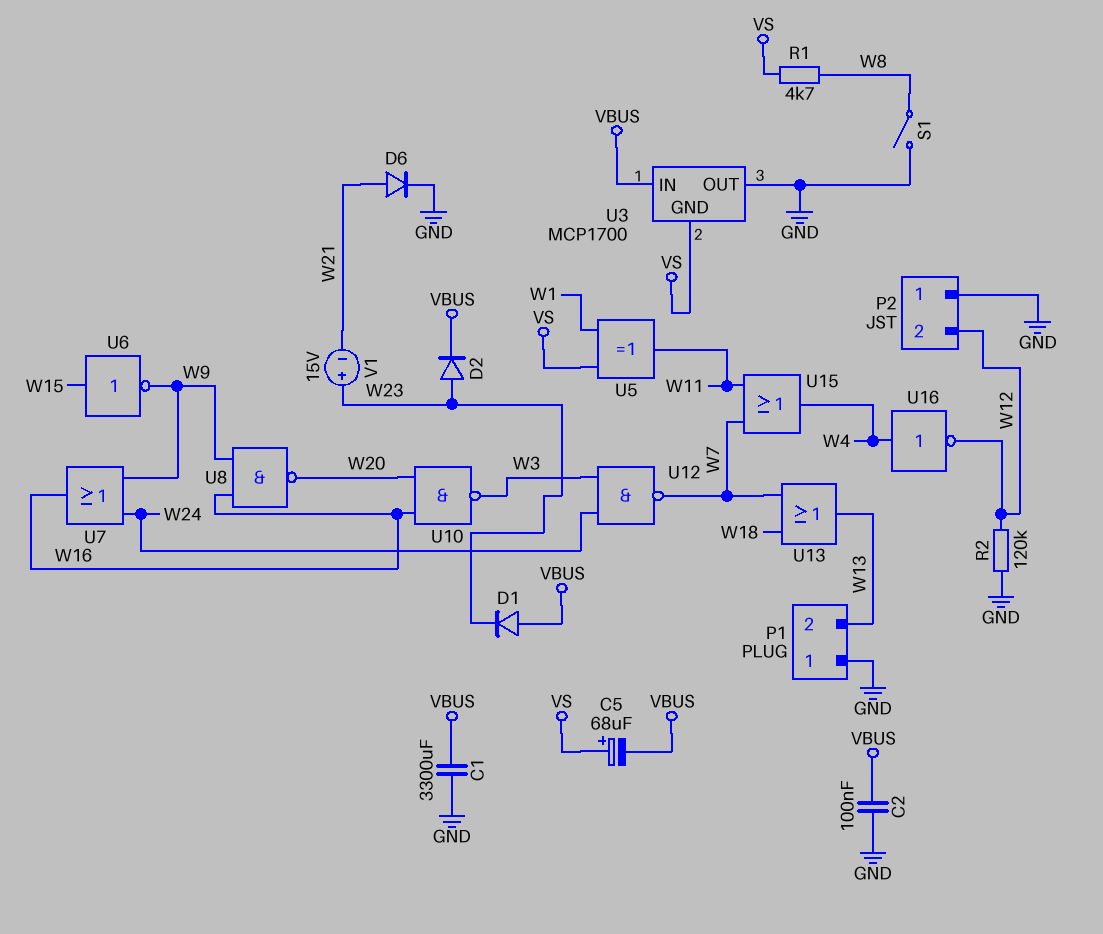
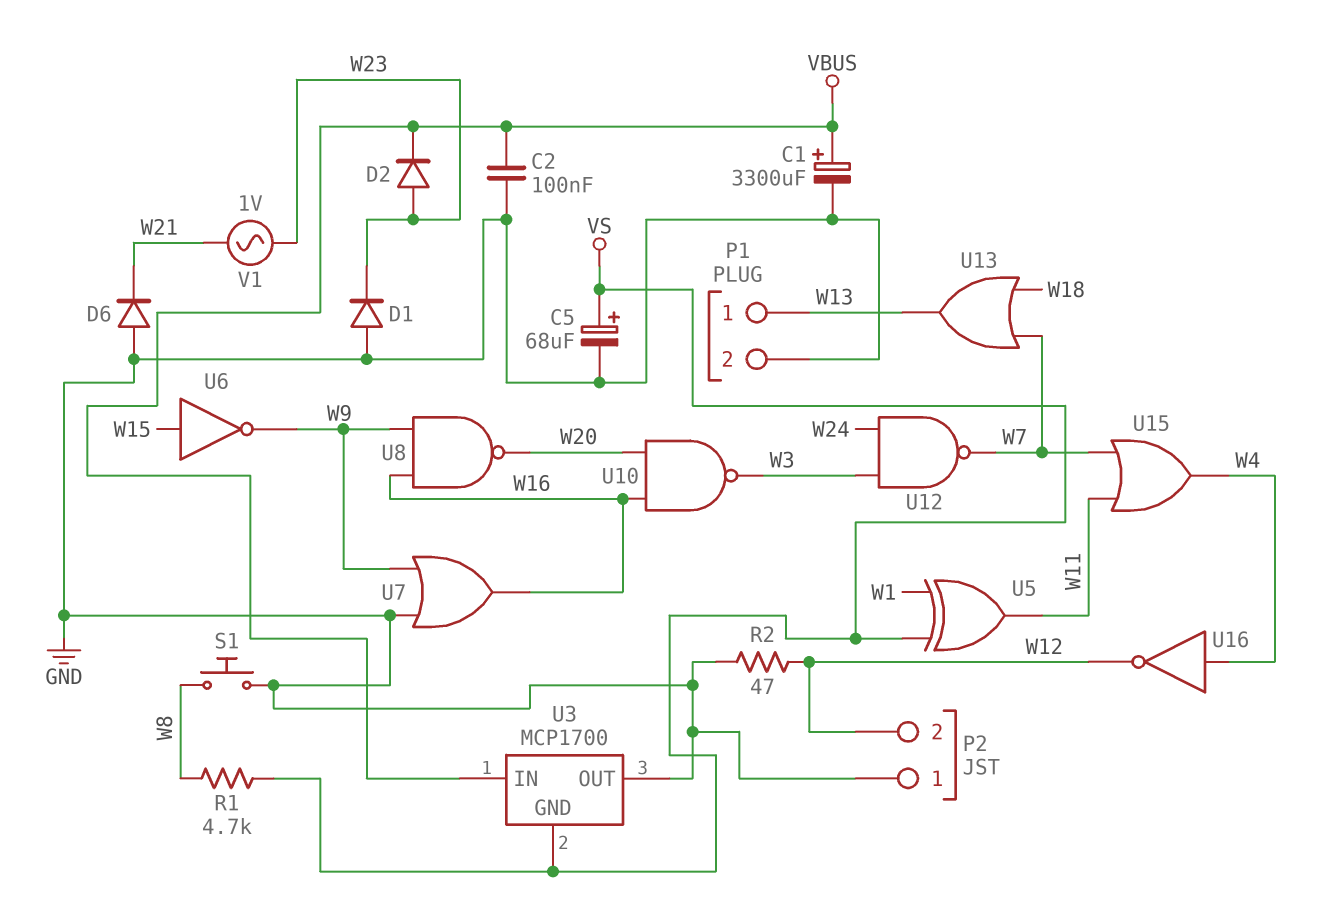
C1: 3300uF (GND, VBUS) -> 3300uF (plus VBUS, minus GND)
C5: 68uF (plus VS, minus VBUS) -> 68uF (plus VS, minus GND)
D1: diode (A VBUS, K W23) -> diode (A GND, K W23)
D6: diode (A W21, K GND) -> diode (A GND, K W21)
P1 pin 1: GND -> W13
P1 pin 2: W13 -> GND
R2: 120k (GND, W12) -> 47 (GND, W12)
S1: switch (GND, W8) -> button (GND, W8)
U7: OR (in W9, in W24, out W16) -> OR (in GND, in W9, out W16)
V1: 15V (plus W23, minus W21) -> AC 1V (W21, W23)

